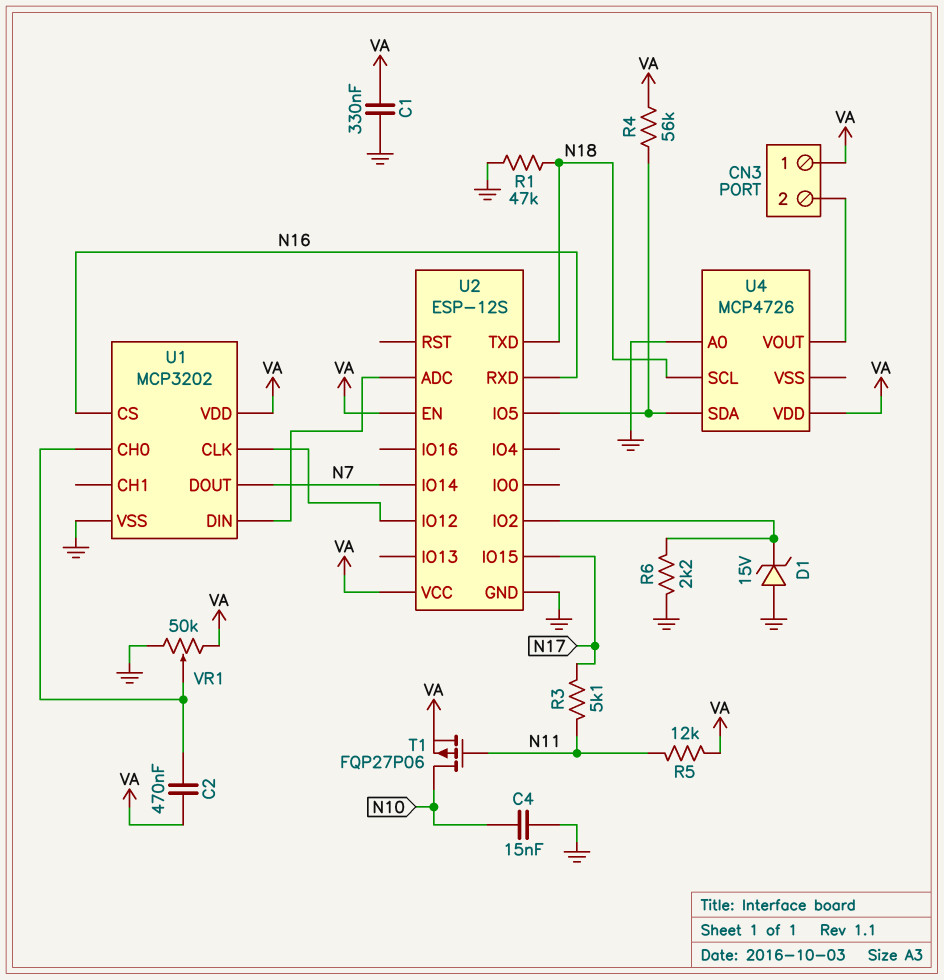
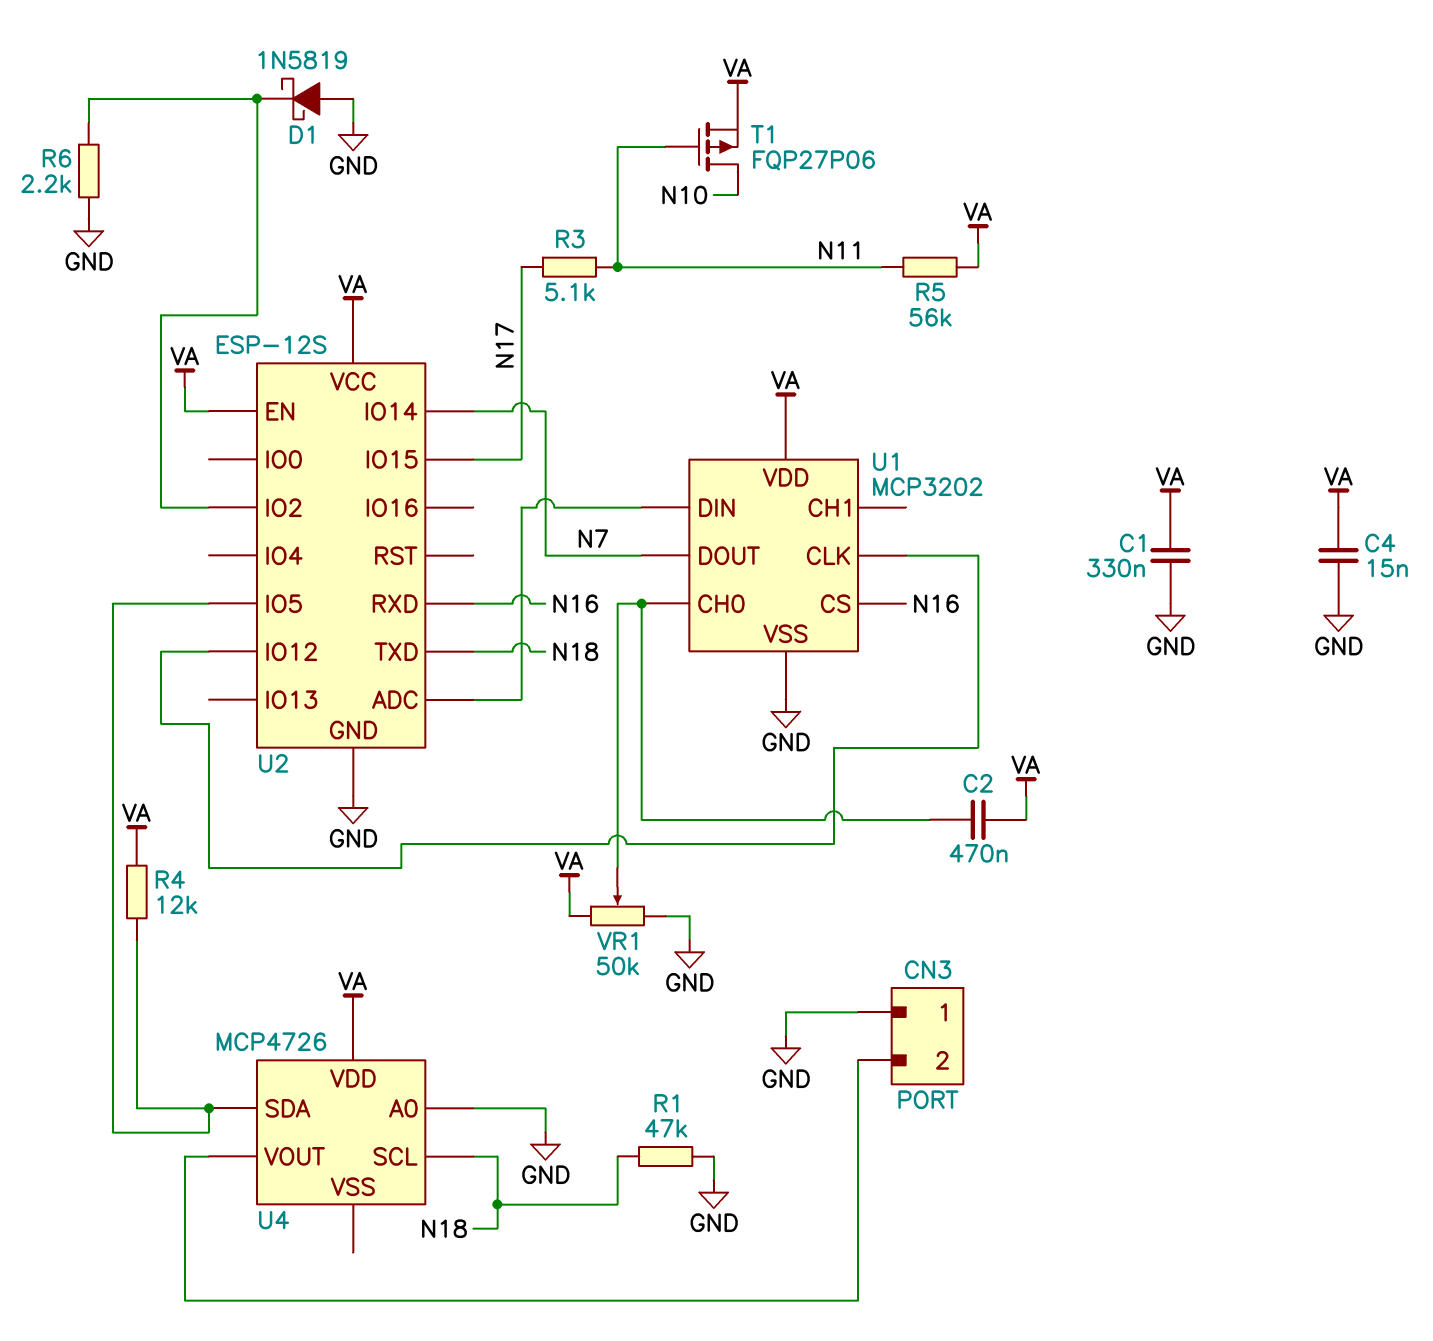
C4: 15nF (GND, N10) -> 15nF (GND, VA)
CN3 pin 1: VA -> GND
D1: zener 15V (A GND, K U2/IO2) -> schottky 1N5819 (A GND, K U2/IO2)
R4: 56k (U2/IO5, VA) -> 12k (U2/IO5, VA)
R5: 12k (N11, VA) -> 56k (N11, VA)

